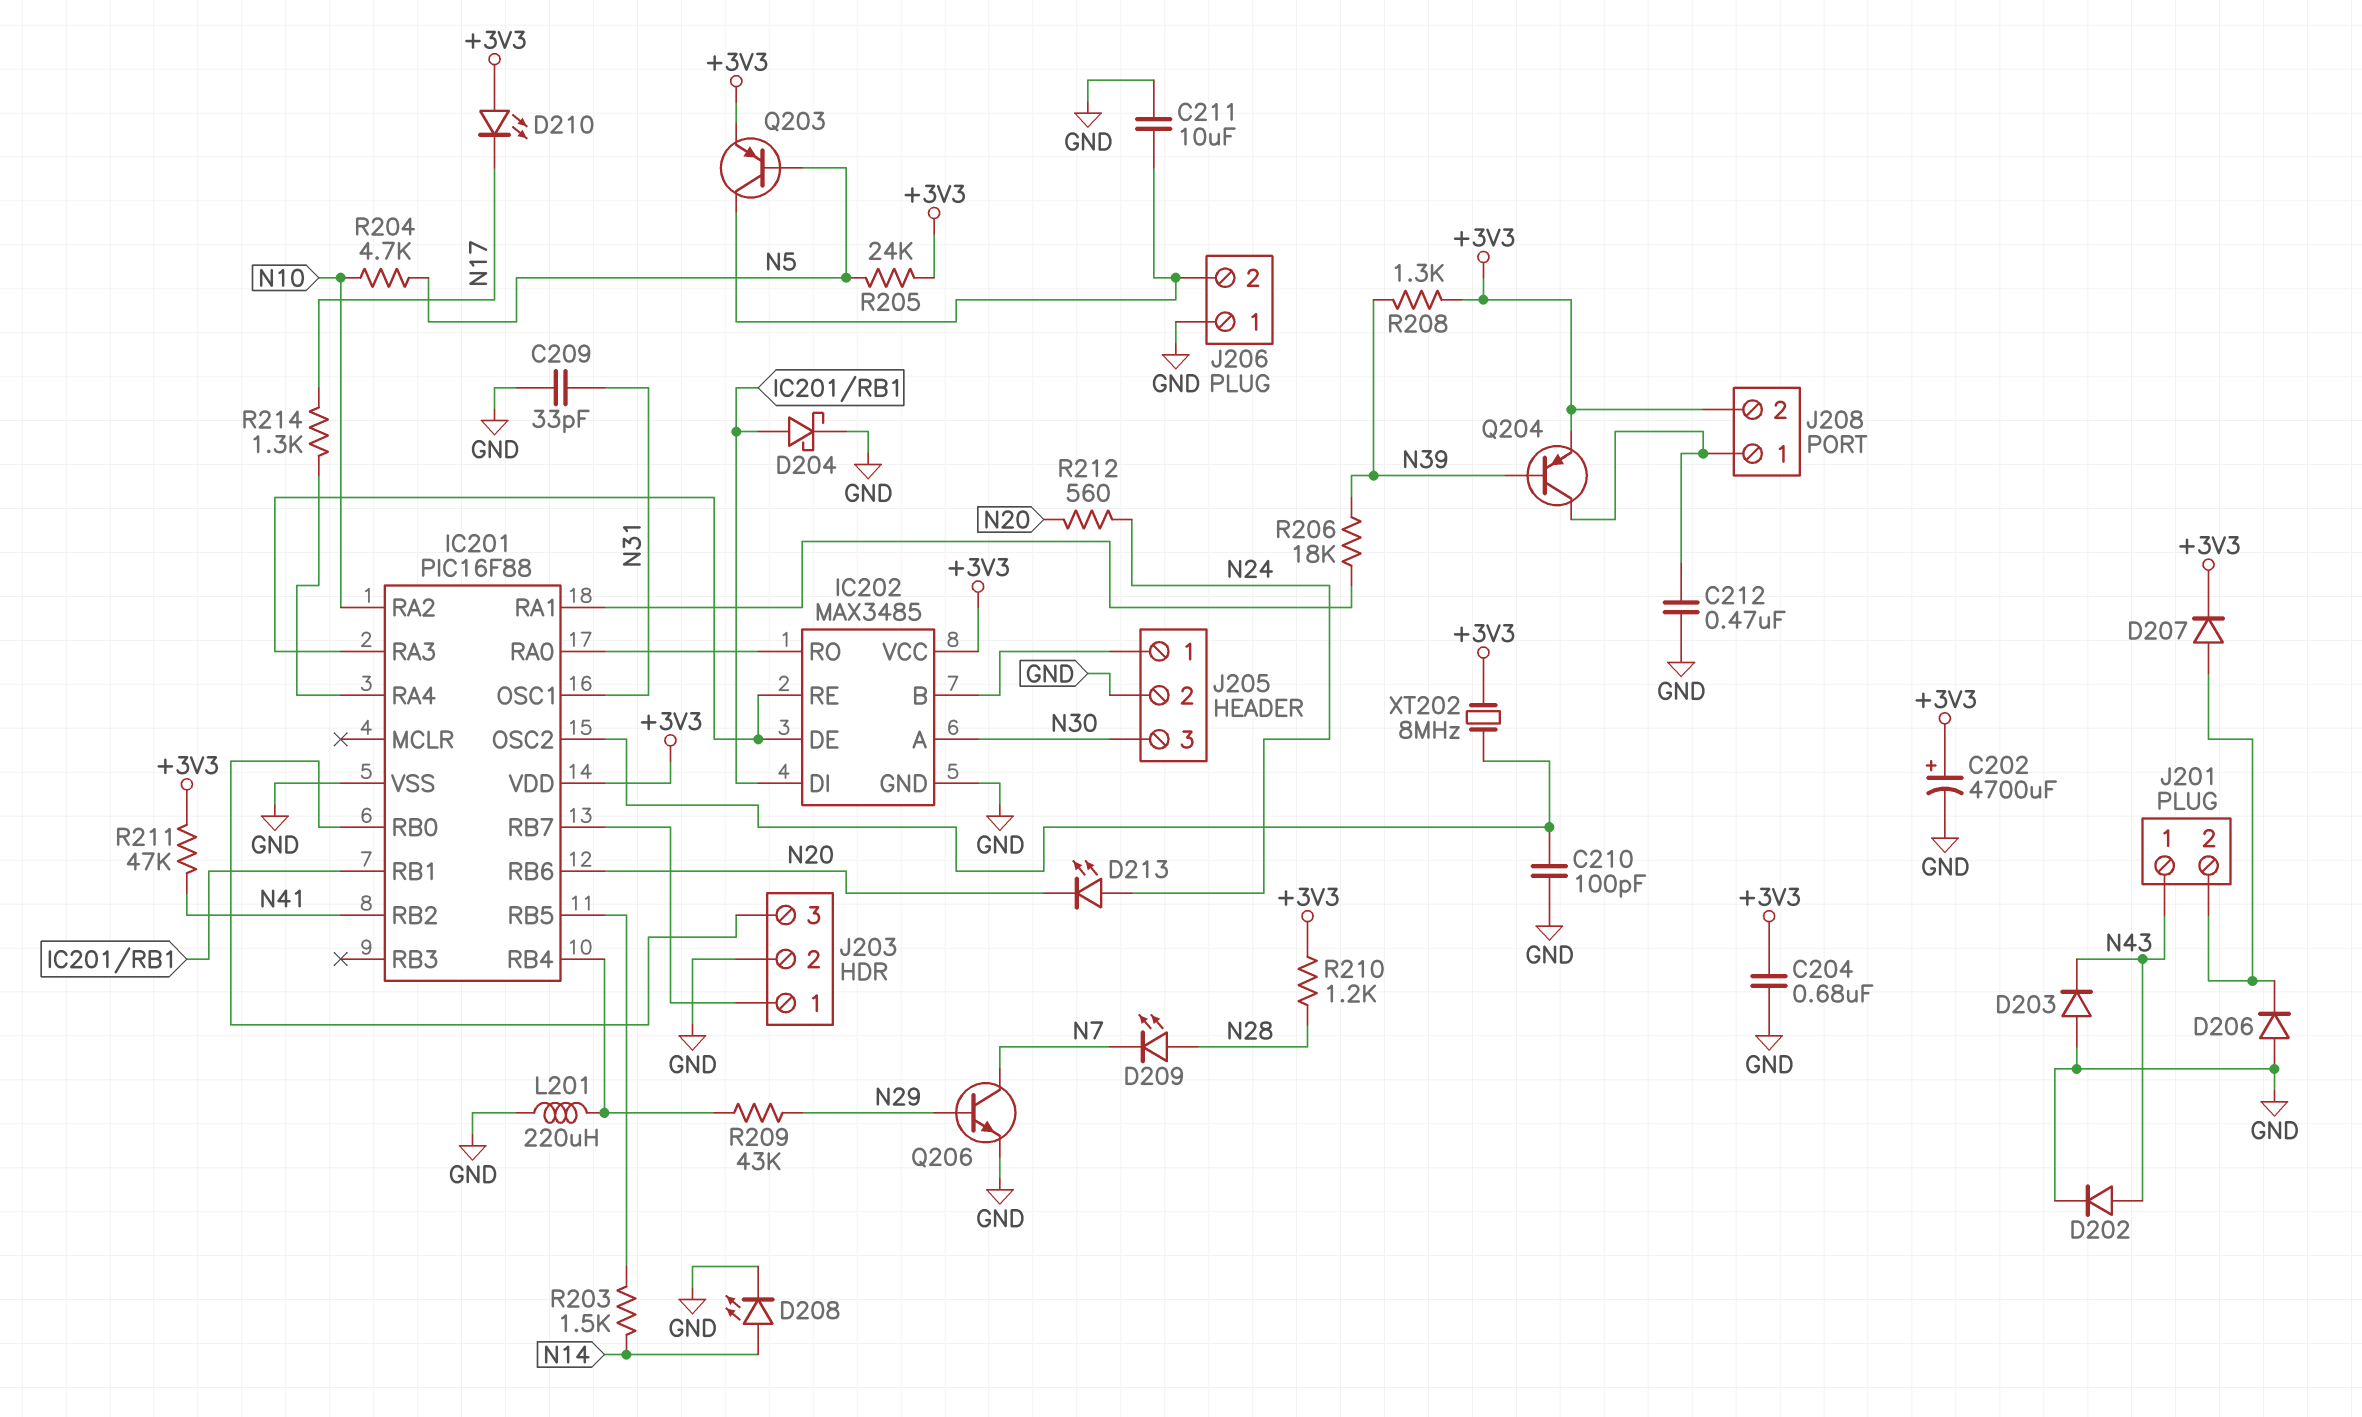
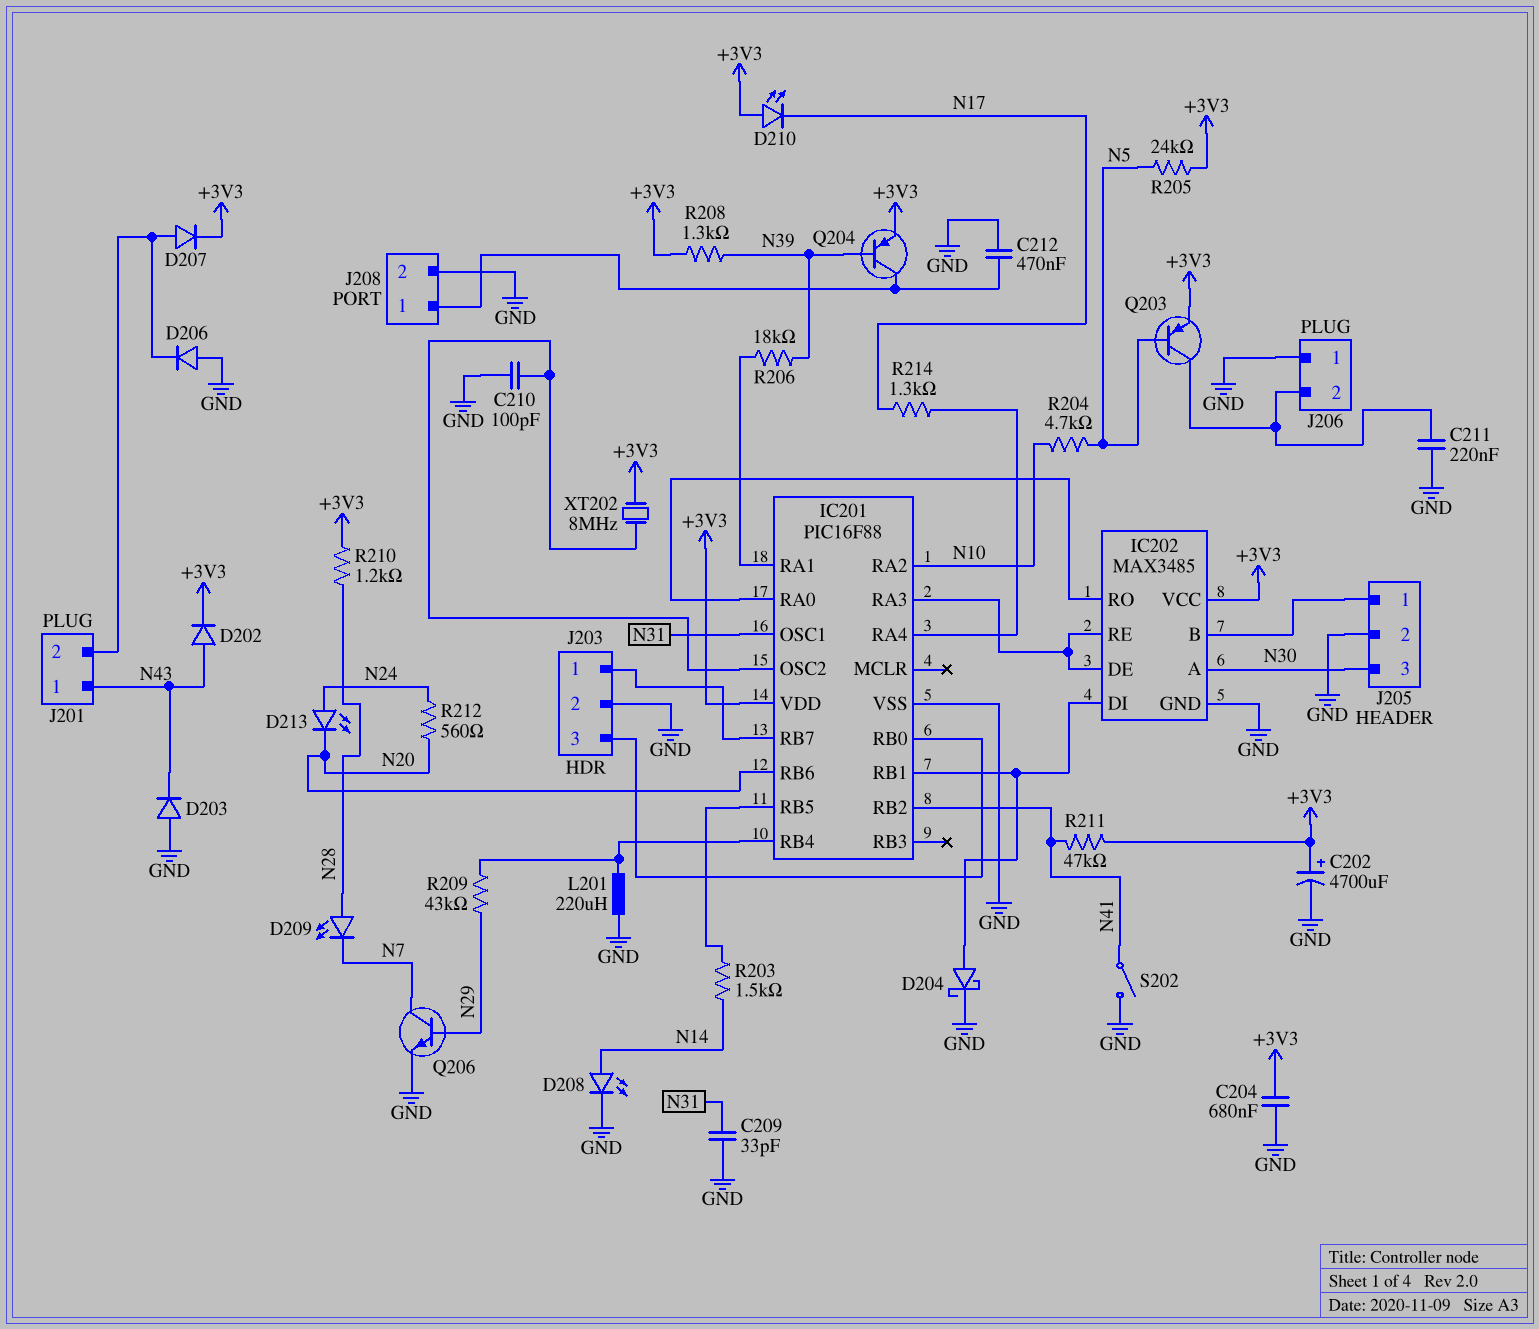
C211: 10uF (GND, J206/2) -> 220nF (GND, J206/2)
D202: diode (A N43, K GND) -> diode (A N43, K +3V3)
J208 pin 2: +3V3 -> GND
S202: none -> switch (GND, N41)

